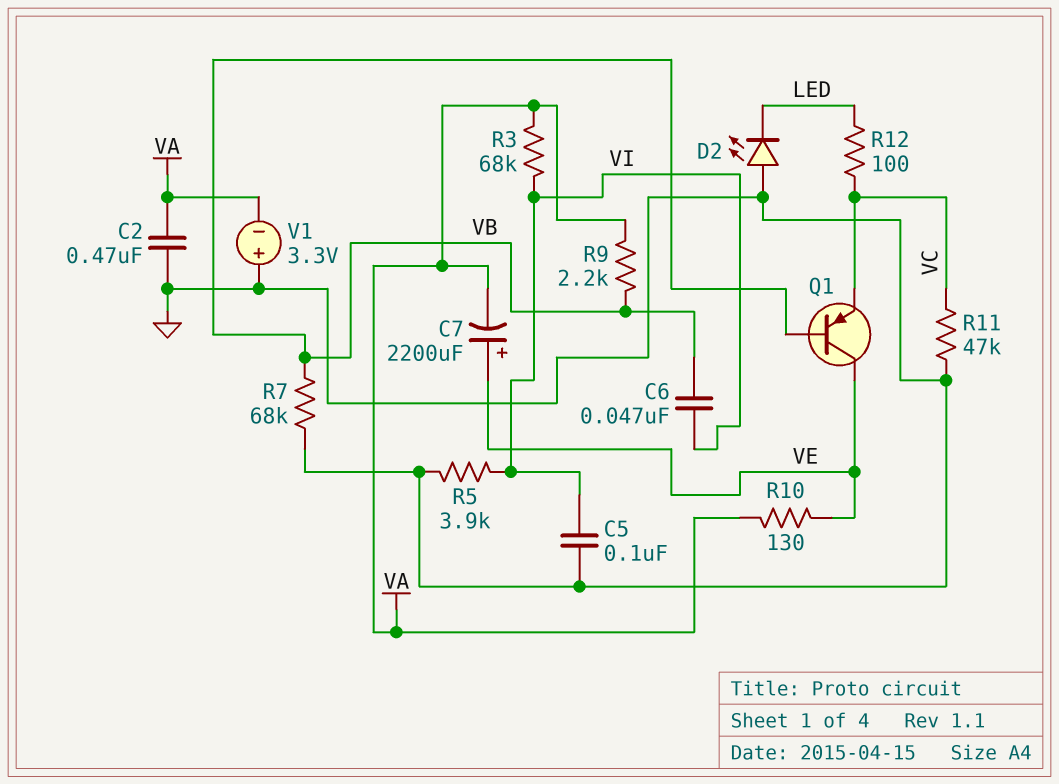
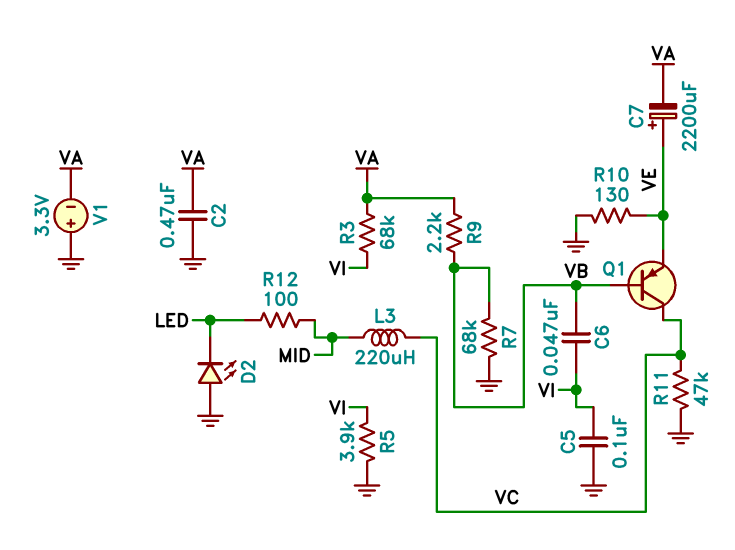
L3: none -> 220uH (MID, VC)
Q1: PNP (B VB, C VE, E VC) -> PNP (B VB, C VC, E VE)
R10: 130 (VA, VE) -> 130 (GND, VE)
R12: 100 (LED, VC) -> 100 (LED, MID)

